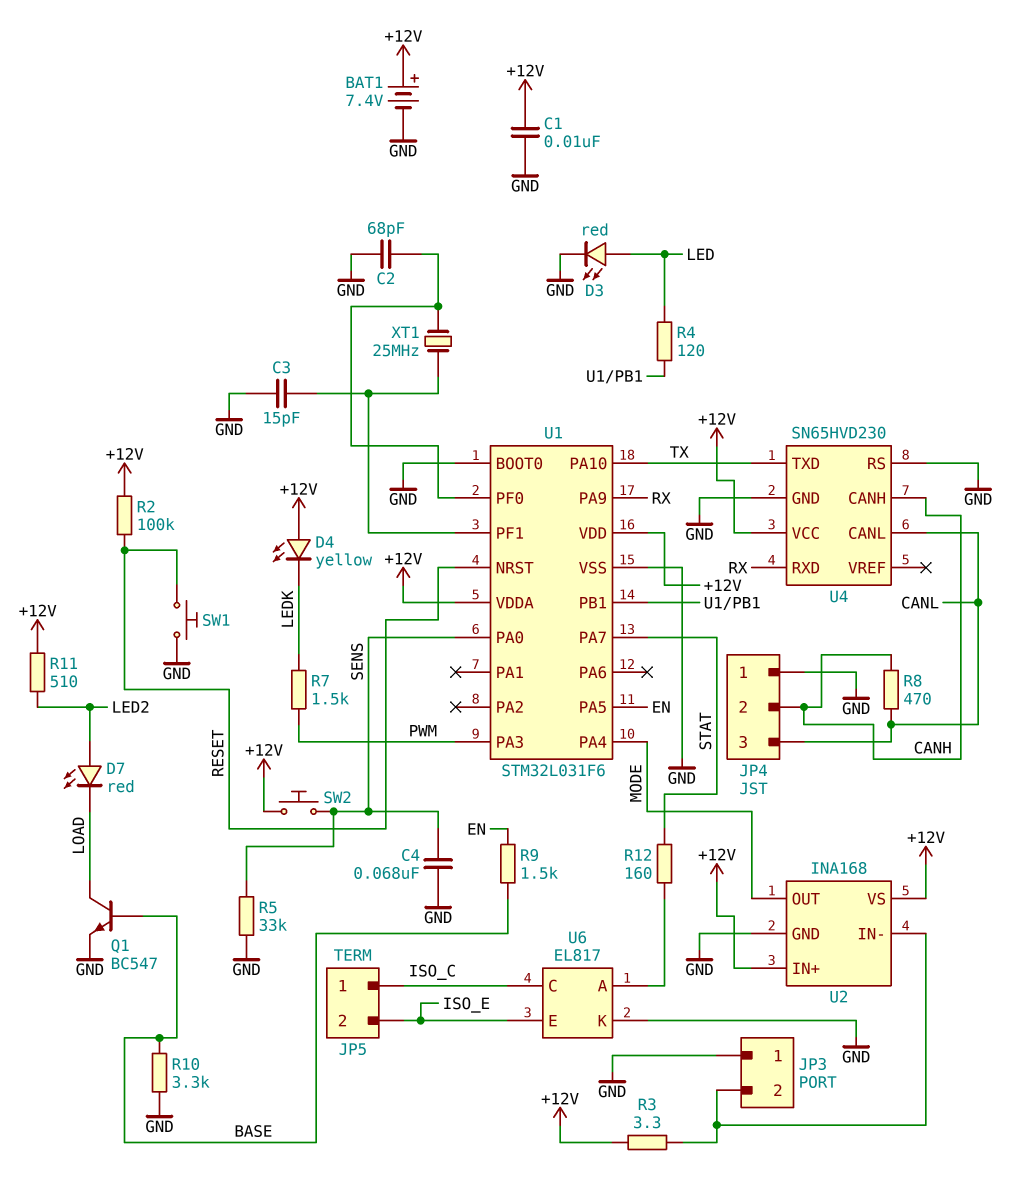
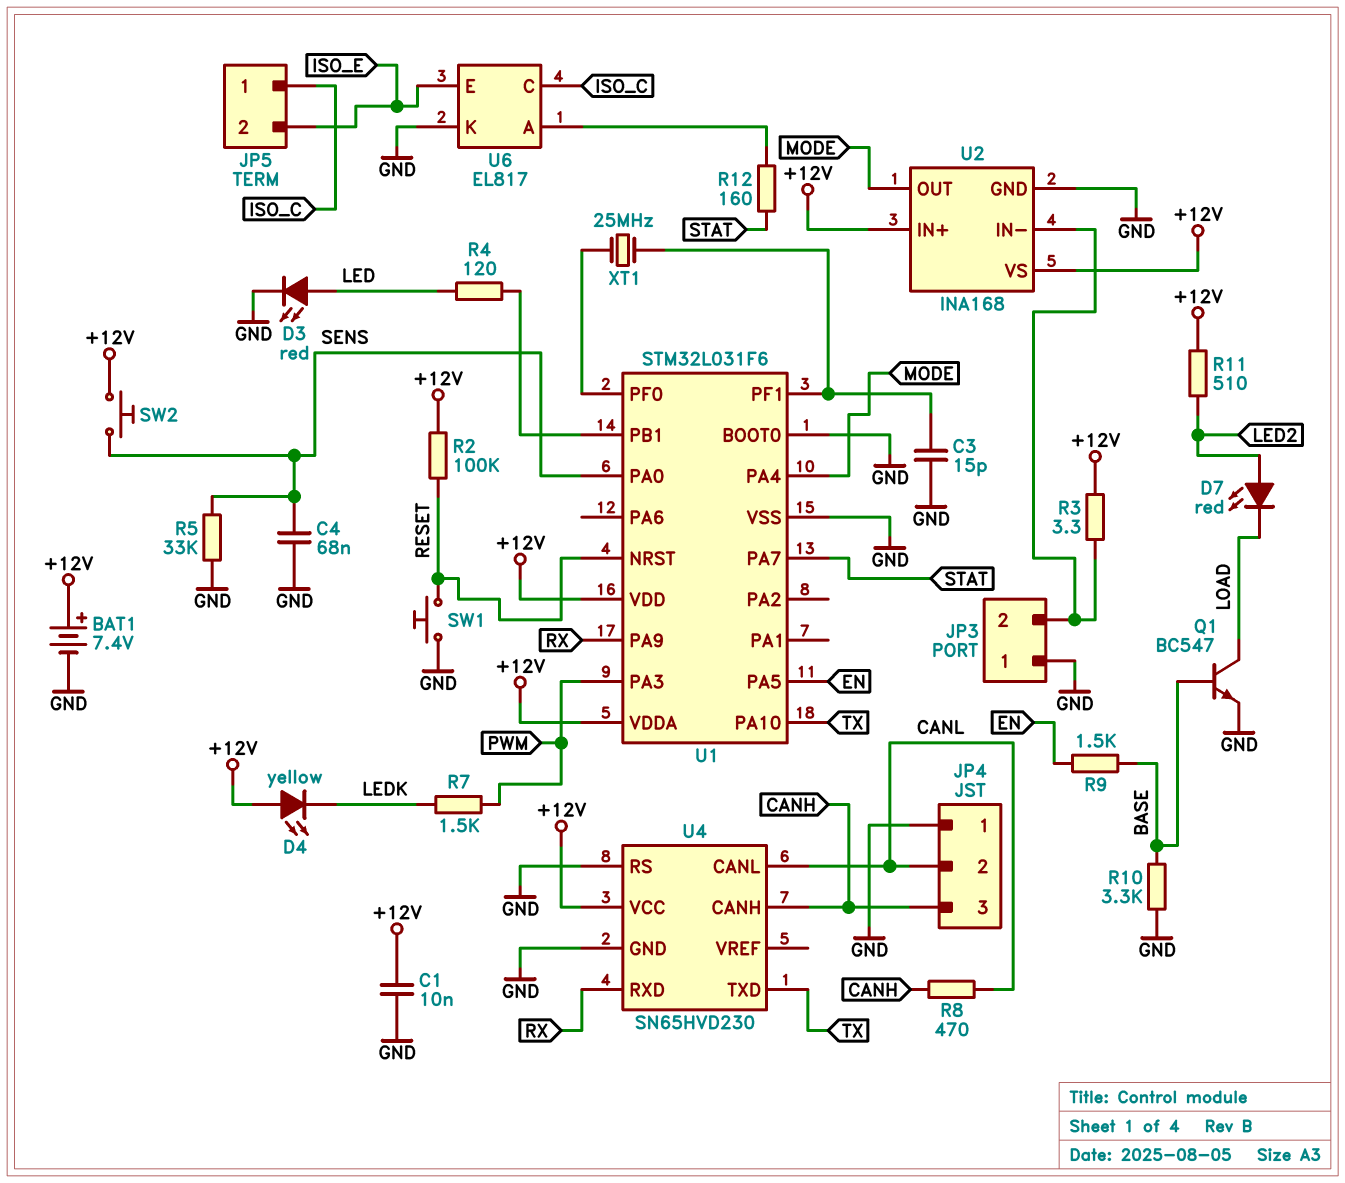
C2: 68pF (GND, U1/PF0) -> none
JP4 pin 2: CANH -> CANL
JP4 pin 3: CANL -> CANH

